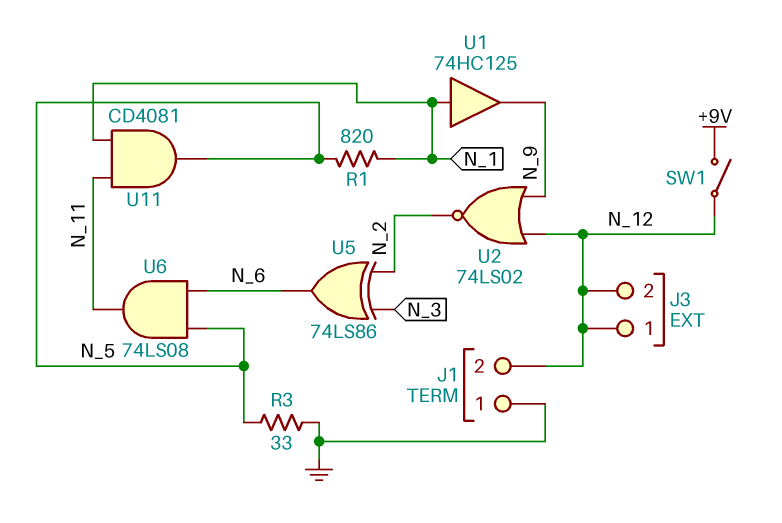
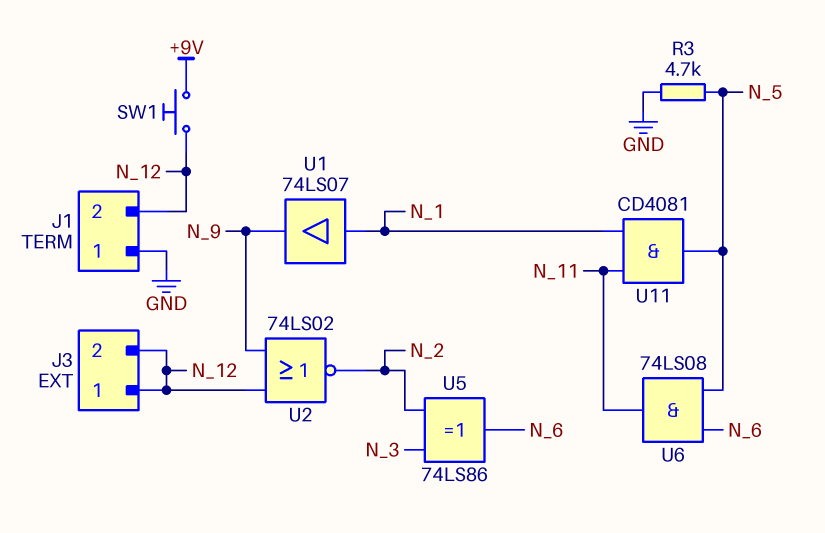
R1: 820 (N_1, N_5) -> none
R3: 33 (GND, N_5) -> 4.7k (GND, N_5)
SW1: switch (+9V, N_12) -> button (+9V, N_12)
U1: buffer 74HC125 (in N_1, out N_9) -> buffer 74LS07 (in N_1, out N_9)

